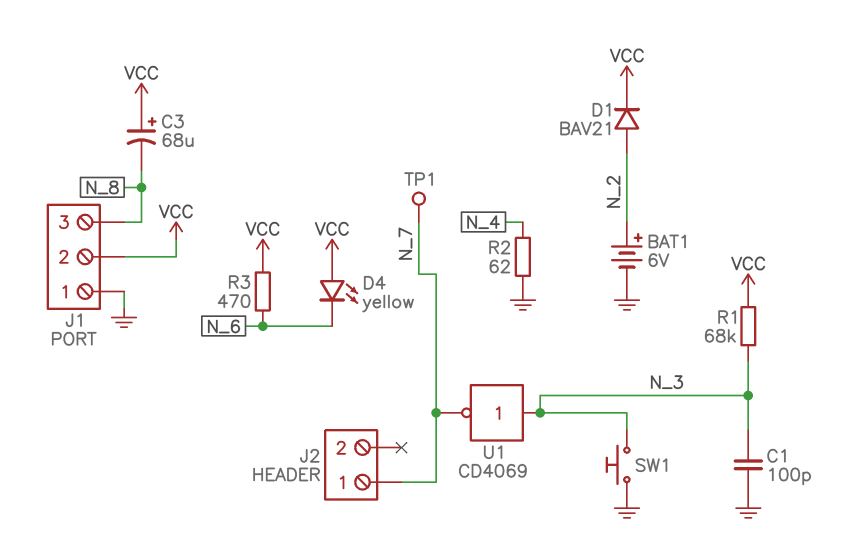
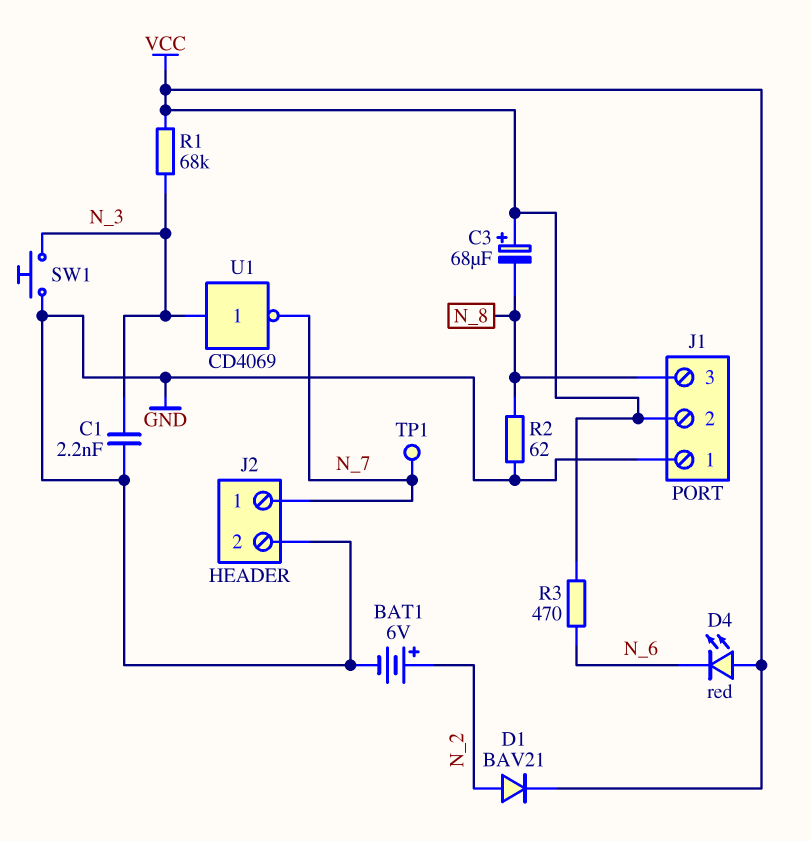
C1: 100pF (GND, N_3) -> 2.2nF (GND, N_3)
D4: LED yellow (A VCC, K N_6) -> LED red (A VCC, K N_6)
J2 pin 2: none -> GND
R2: 62 (GND, N_4) -> 62 (GND, N_8)

